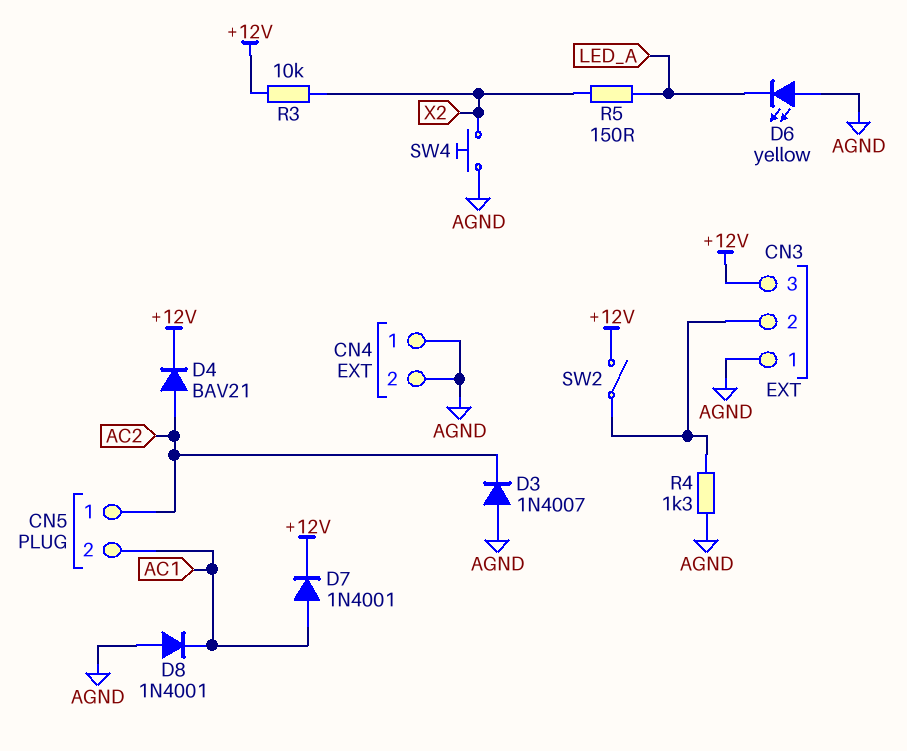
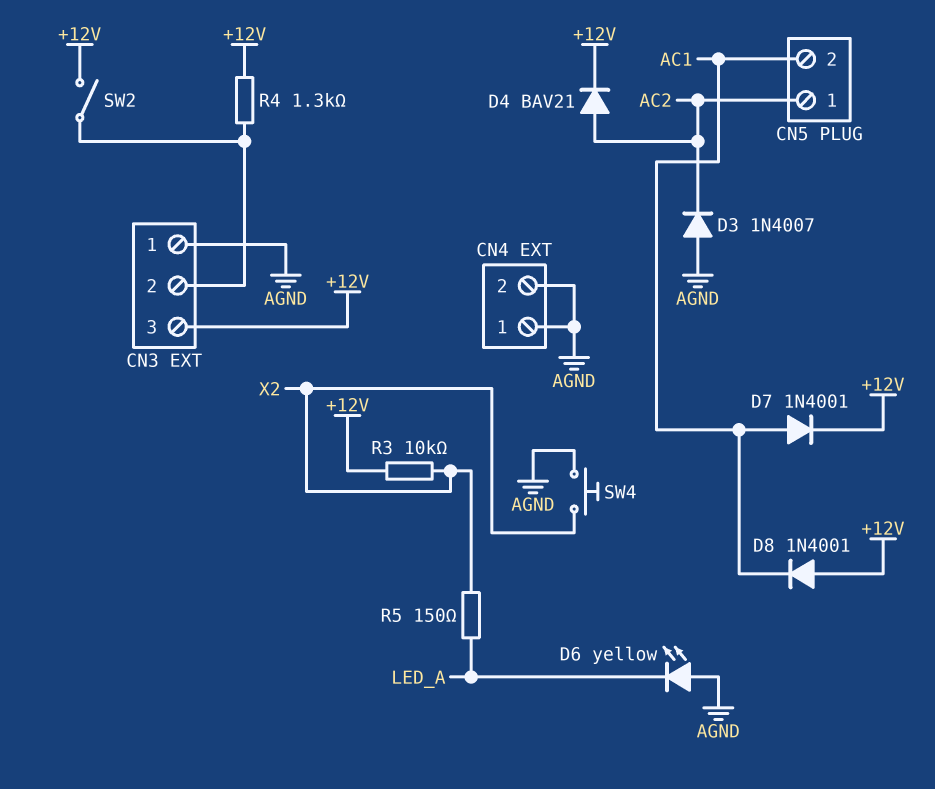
D8: diode 1N4001 (A AGND, K AC1) -> diode 1N4001 (A +12V, K AC1)
R4: 1.3k (AGND, CN3/2) -> 1.3k (+12V, CN3/2)

